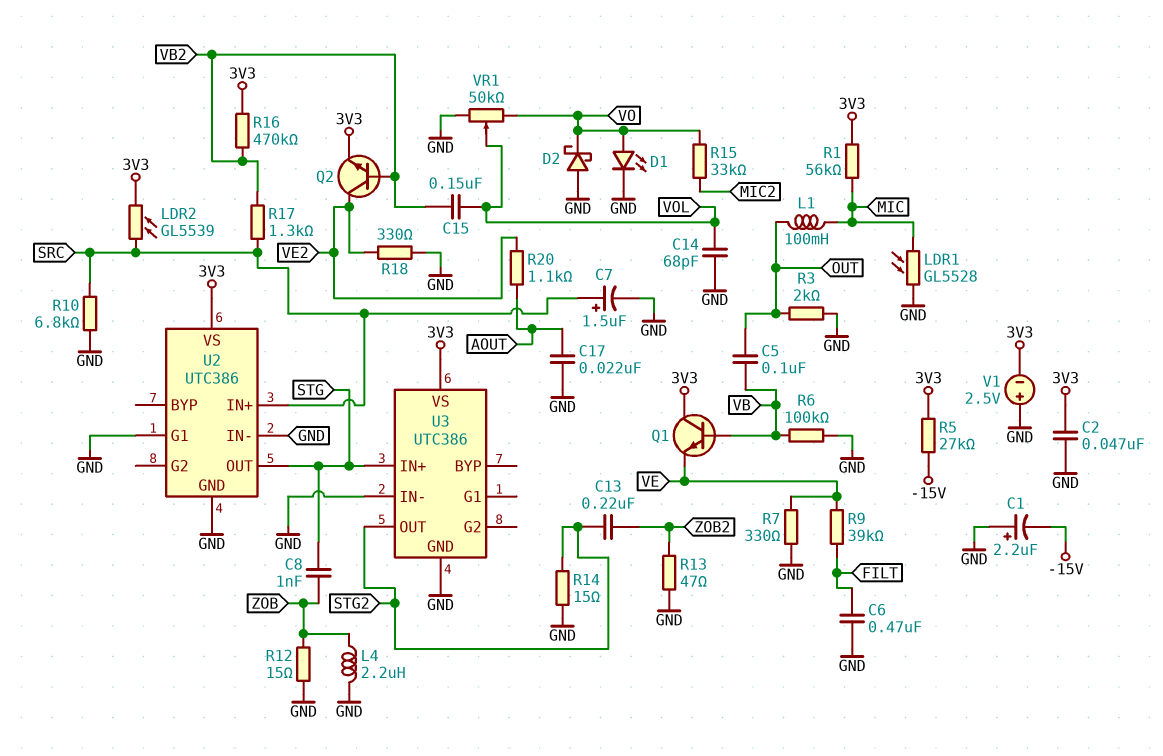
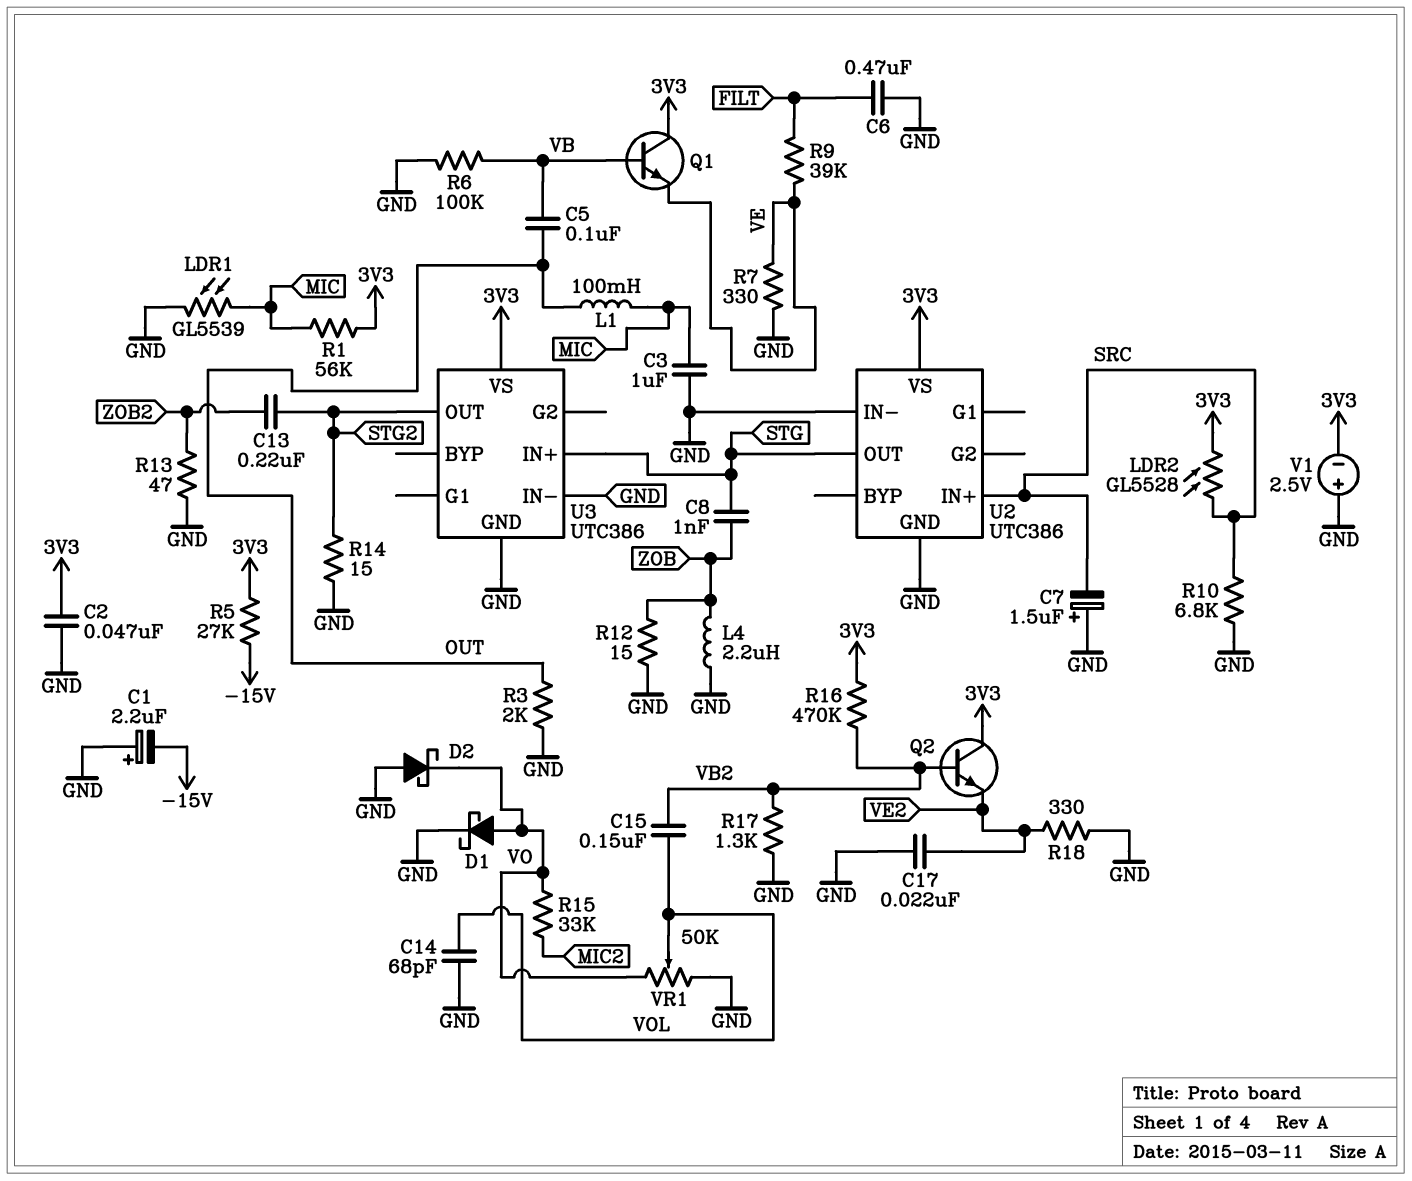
C3: none -> 1uF (GND, MIC)
C7: 1.5uF (plus SRC, minus GND) -> 1.5uF (plus GND, minus SRC)
C17: 22nF (AOUT, GND) -> 22nF (GND, VE2)
D1: LED (A VO, K GND) -> schottky (A VO, K GND)
LDR1: GL5528 (GND, MIC) -> GL5539 (GND, MIC)
LDR2: GL5539 (3V3, SRC) -> GL5528 (3V3, SRC)
Q2: NPN (B VB2, C VE2, E 3V3) -> NPN (B VB2, C 3V3, E VE2)
R17: 1.3k (SRC, VB2) -> 1.3k (GND, VB2)
R20: 1.1k (AOUT, VE2) -> none
U2 pin G1: GND -> none

